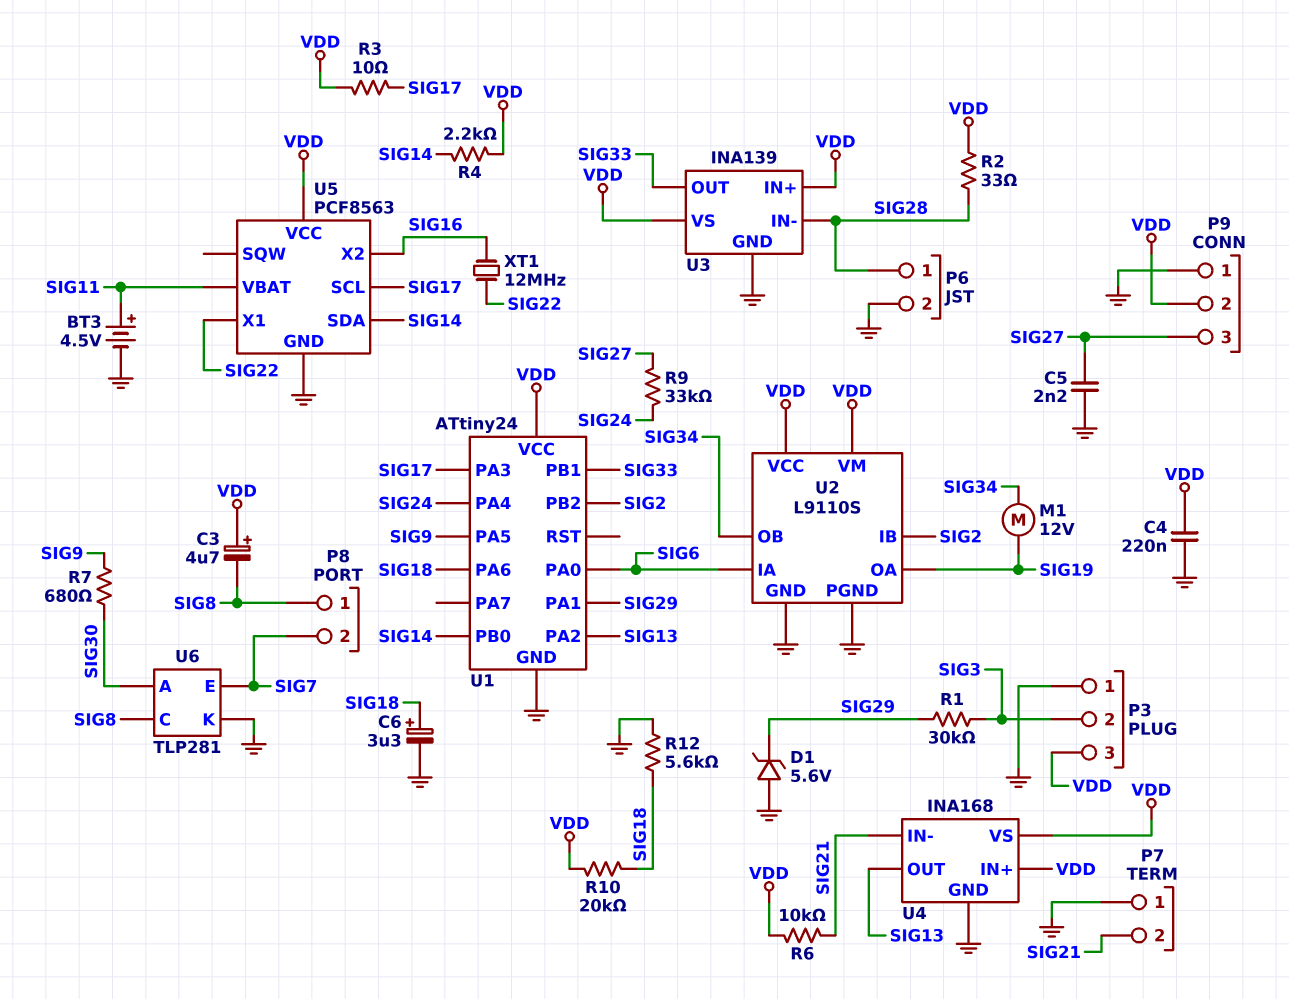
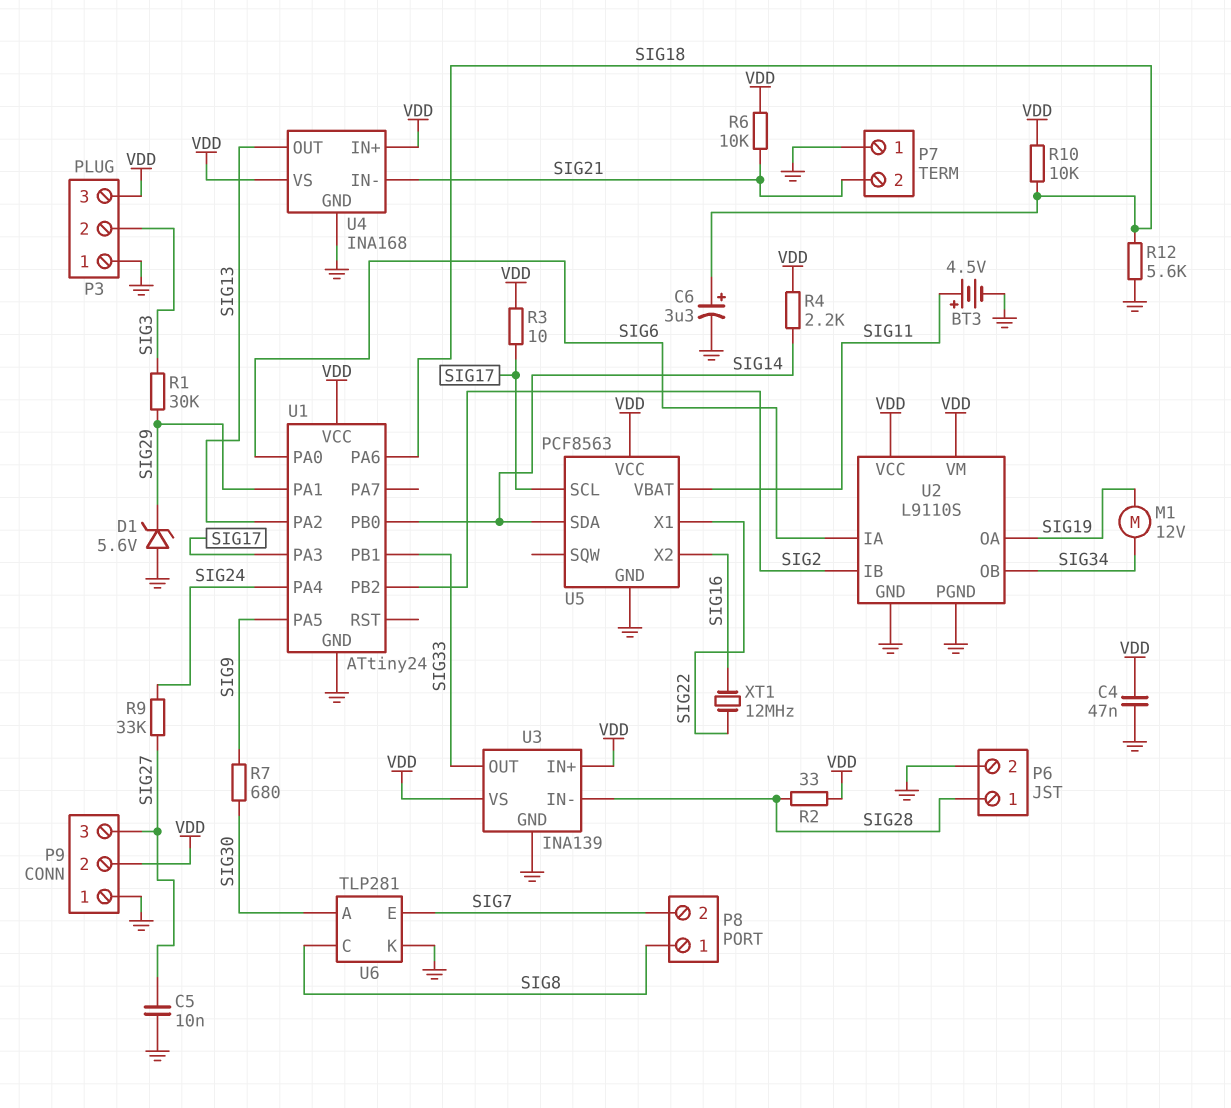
C3: 4.7uF (plus VDD, minus SIG8) -> none
C4: 220nF (GND, VDD) -> 47nF (GND, VDD)
C5: 2.2nF (GND, SIG27) -> 10nF (GND, SIG27)
R10: 20k (SIG18, VDD) -> 10k (SIG18, VDD)

